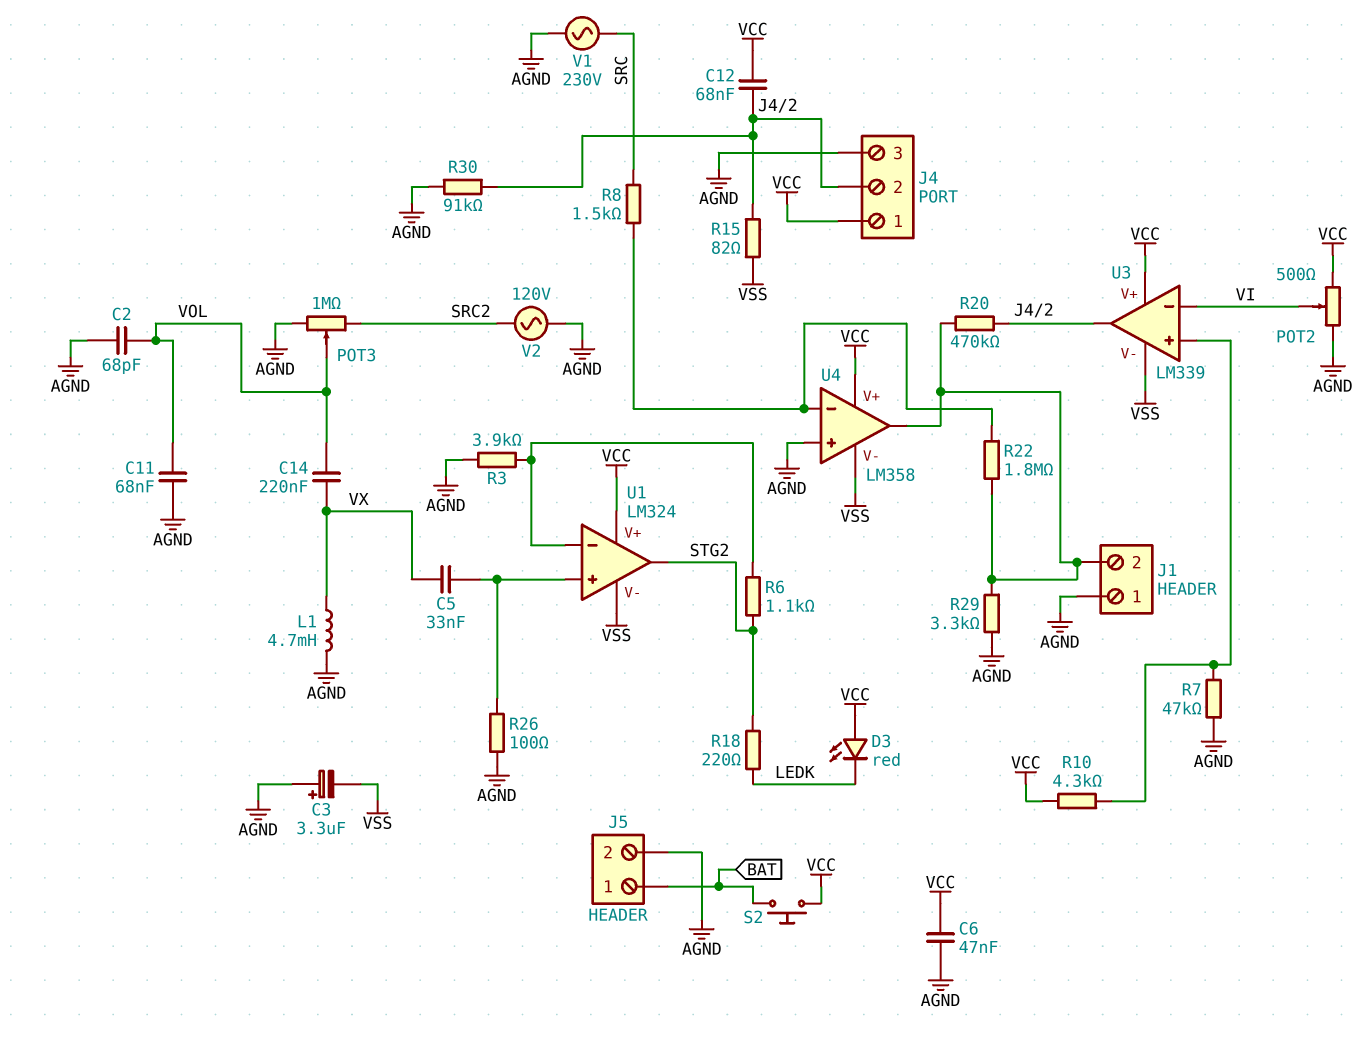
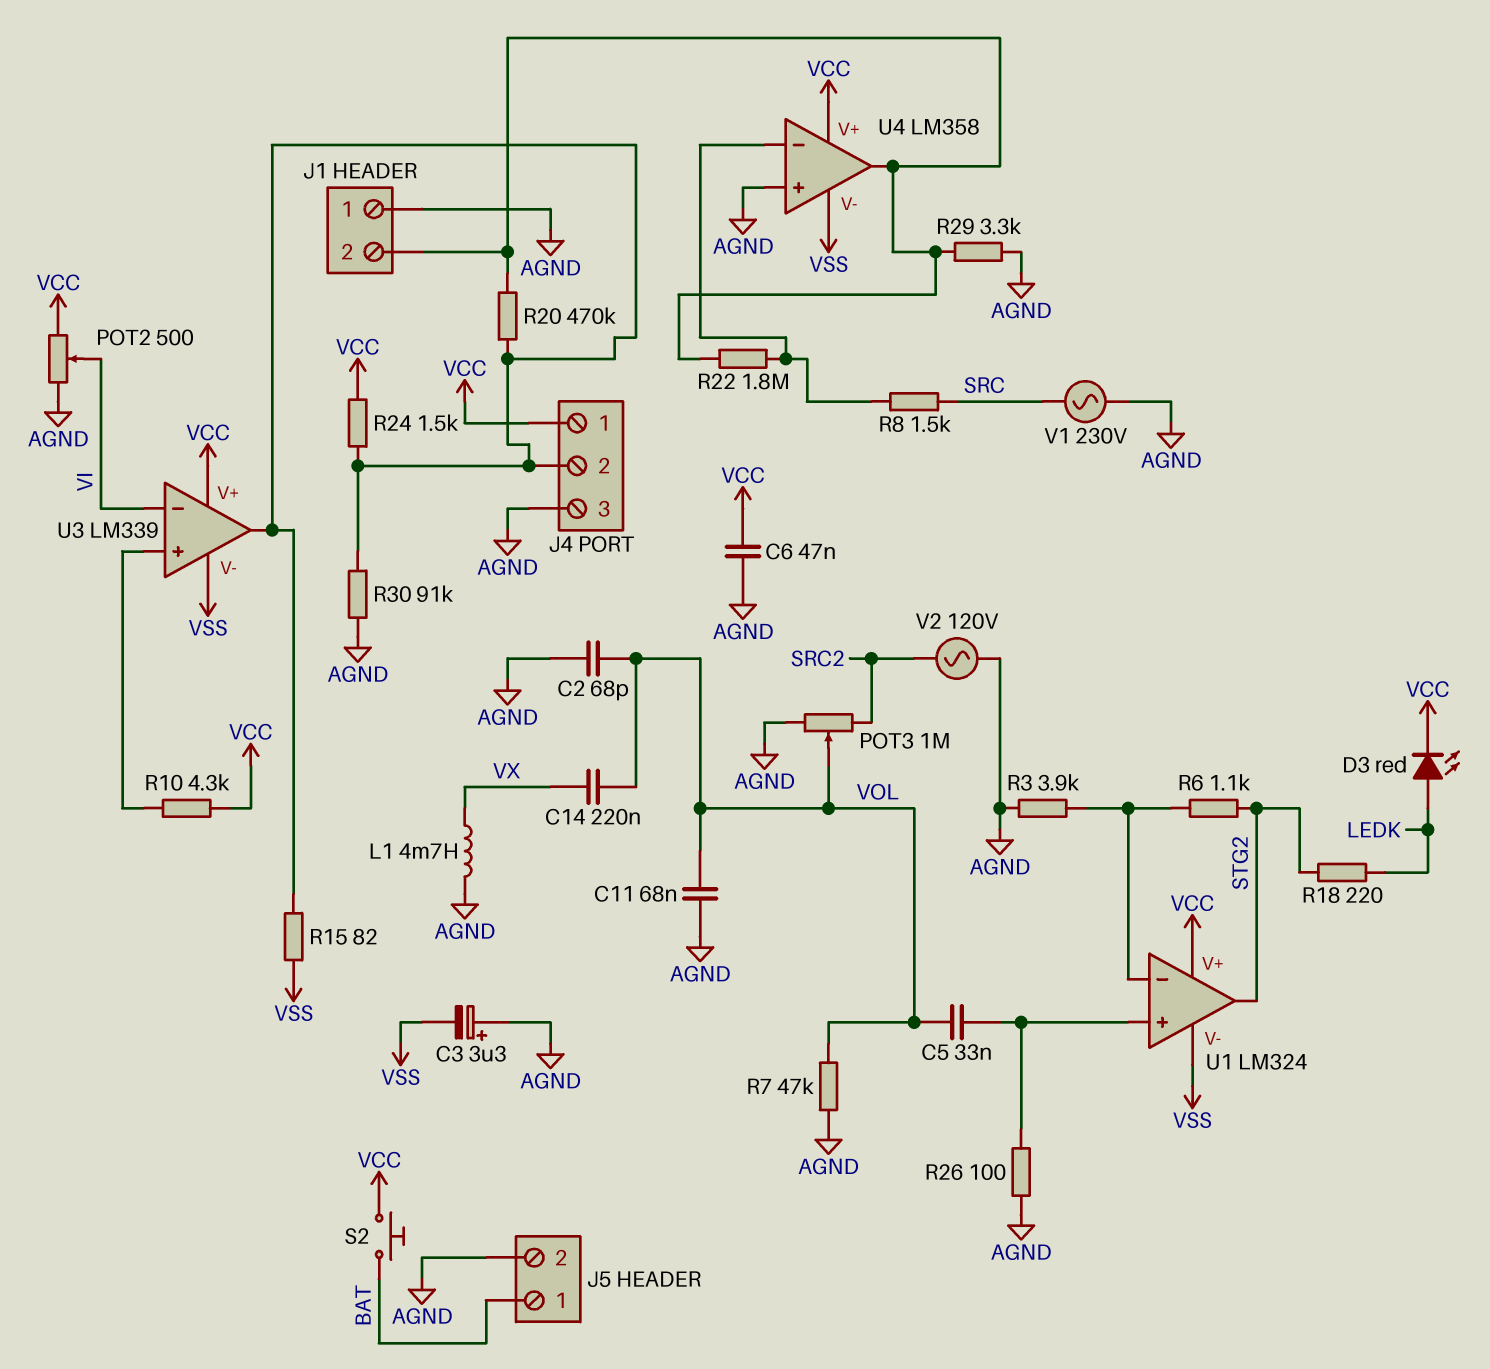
C5: 33nF (U1/in+, VX) -> 33nF (U1/in+, VOL)
C12: 68nF (J4/2, VCC) -> none
D3: LED red (A VCC, K LEDK) -> LED red (A LEDK, K VCC)
R7: 47k (AGND, U3/in+) -> 47k (AGND, VOL)
R24: none -> 1.5k (J4/2, VCC)

